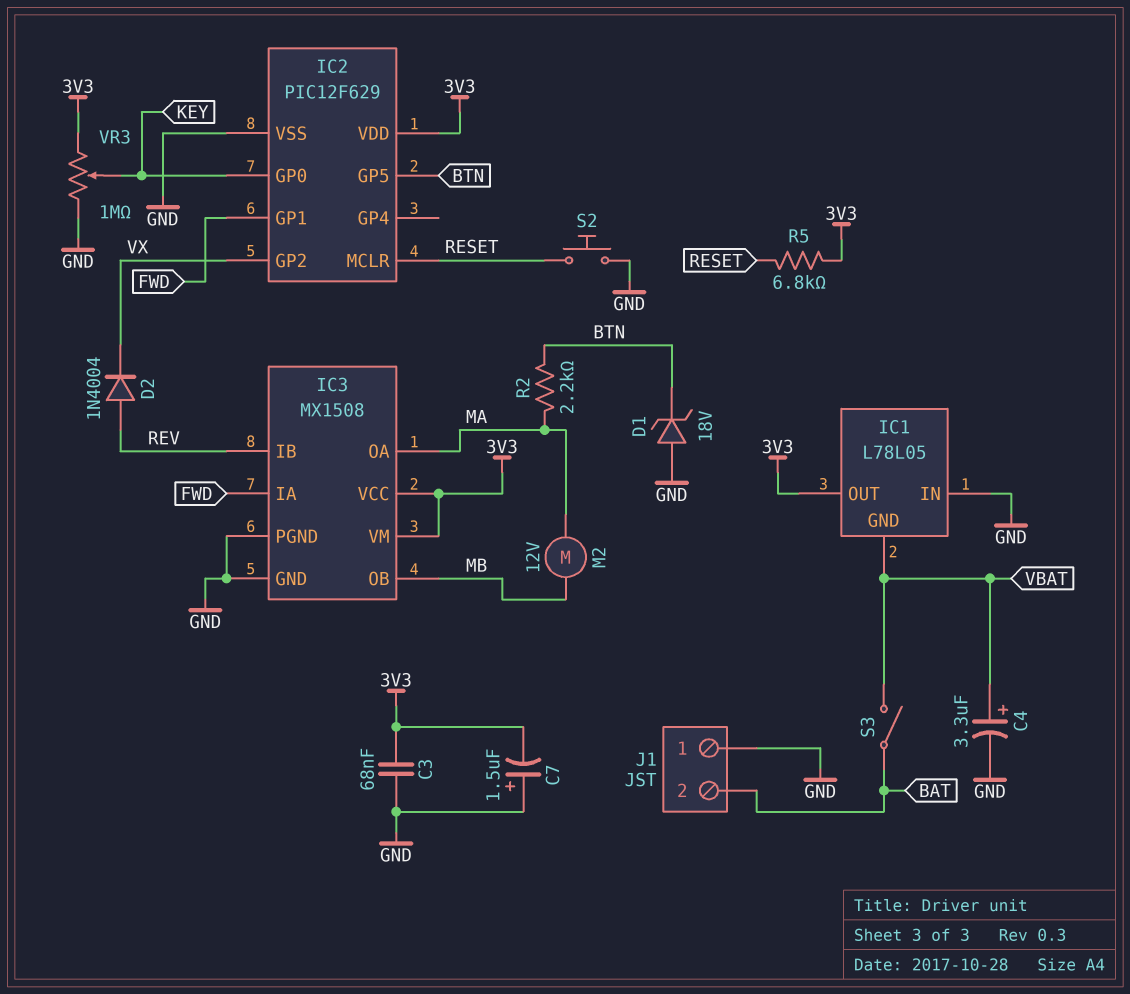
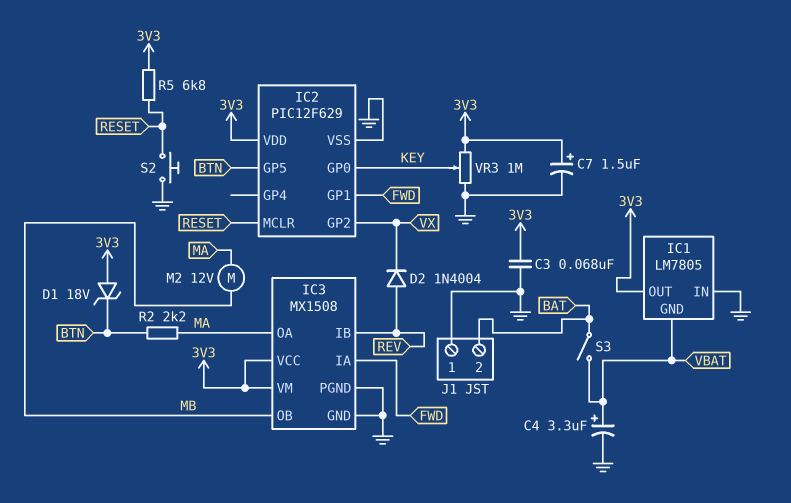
C7: 1.5uF (plus GND, minus 3V3) -> 1.5uF (plus 3V3, minus GND)
D1: zener 18V (A GND, K BTN) -> zener 18V (A 3V3, K BTN)
IC1: L78L05 -> LM7805

